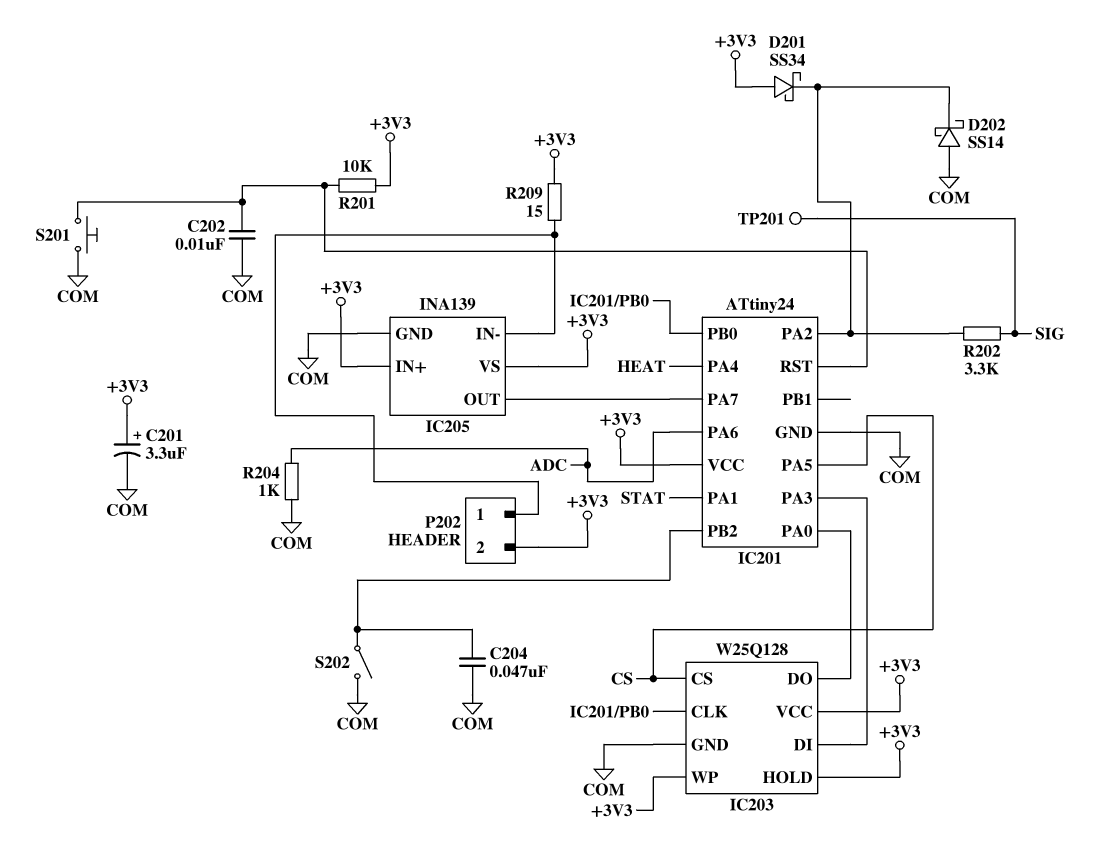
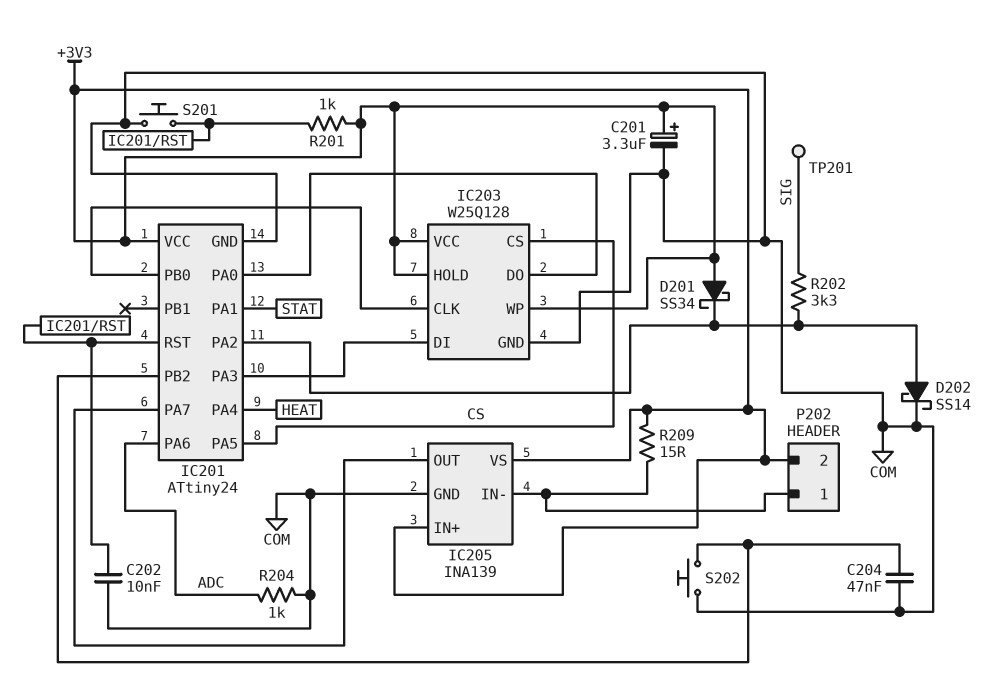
D202: schottky SS14 (A COM, K IC201/PA2) -> schottky SS14 (A IC201/PA2, K COM)
R201: 10k (+3V3, IC201/RST) -> 1k (+3V3, IC201/RST)
S202: switch (COM, IC201/PB2) -> button (COM, IC201/PB2)

